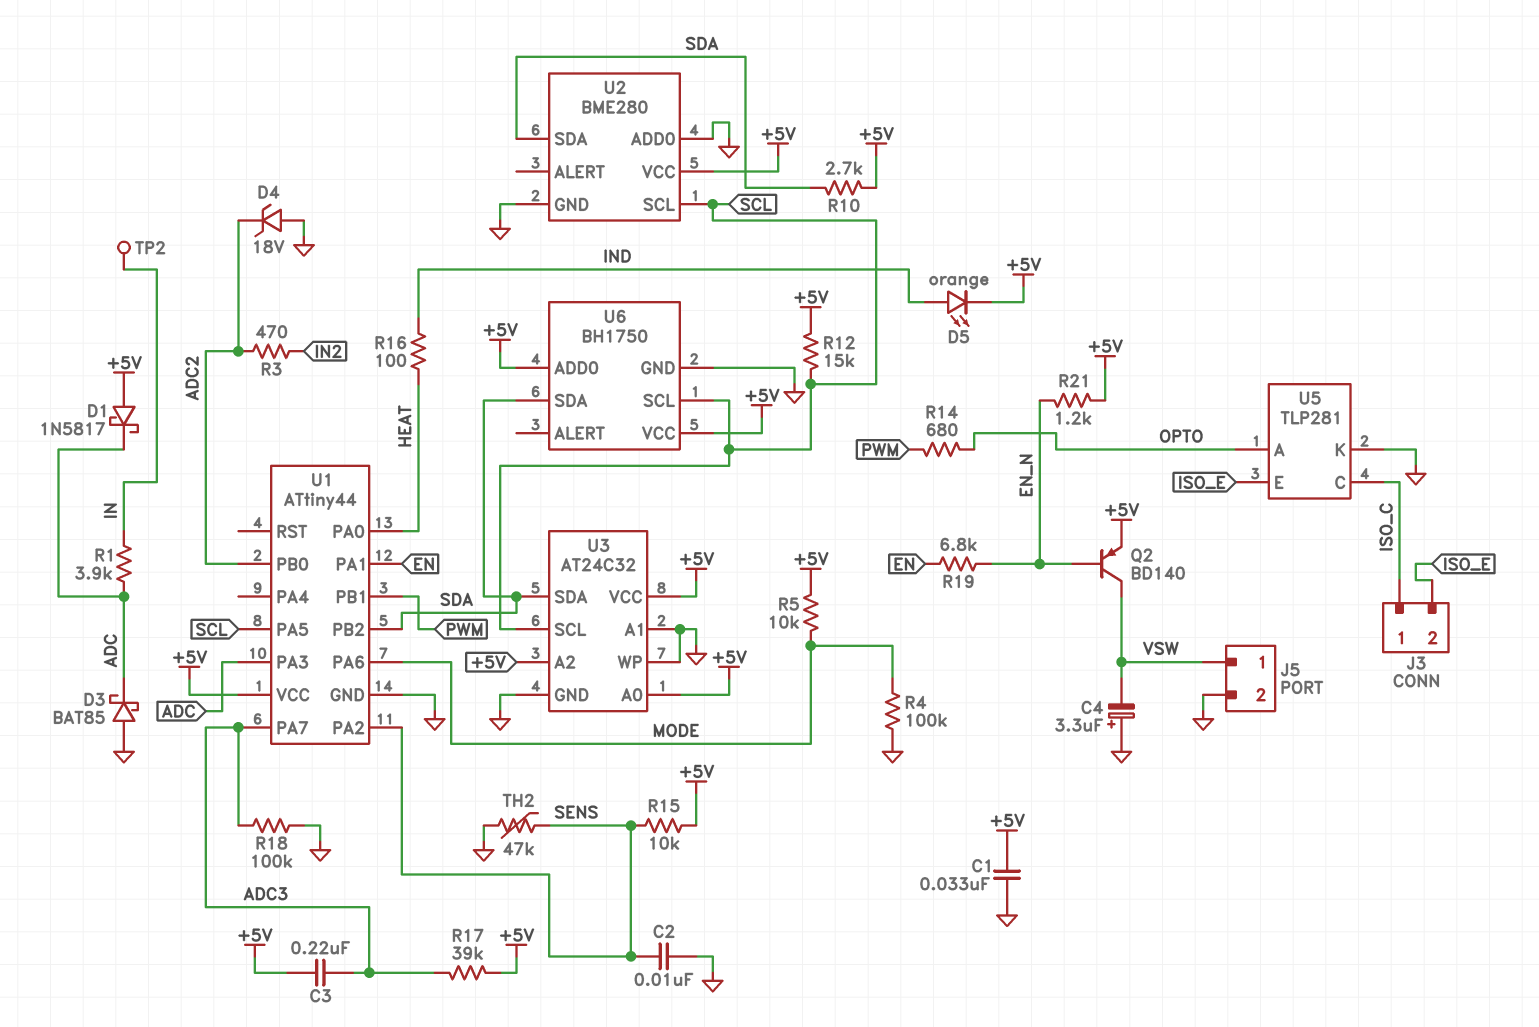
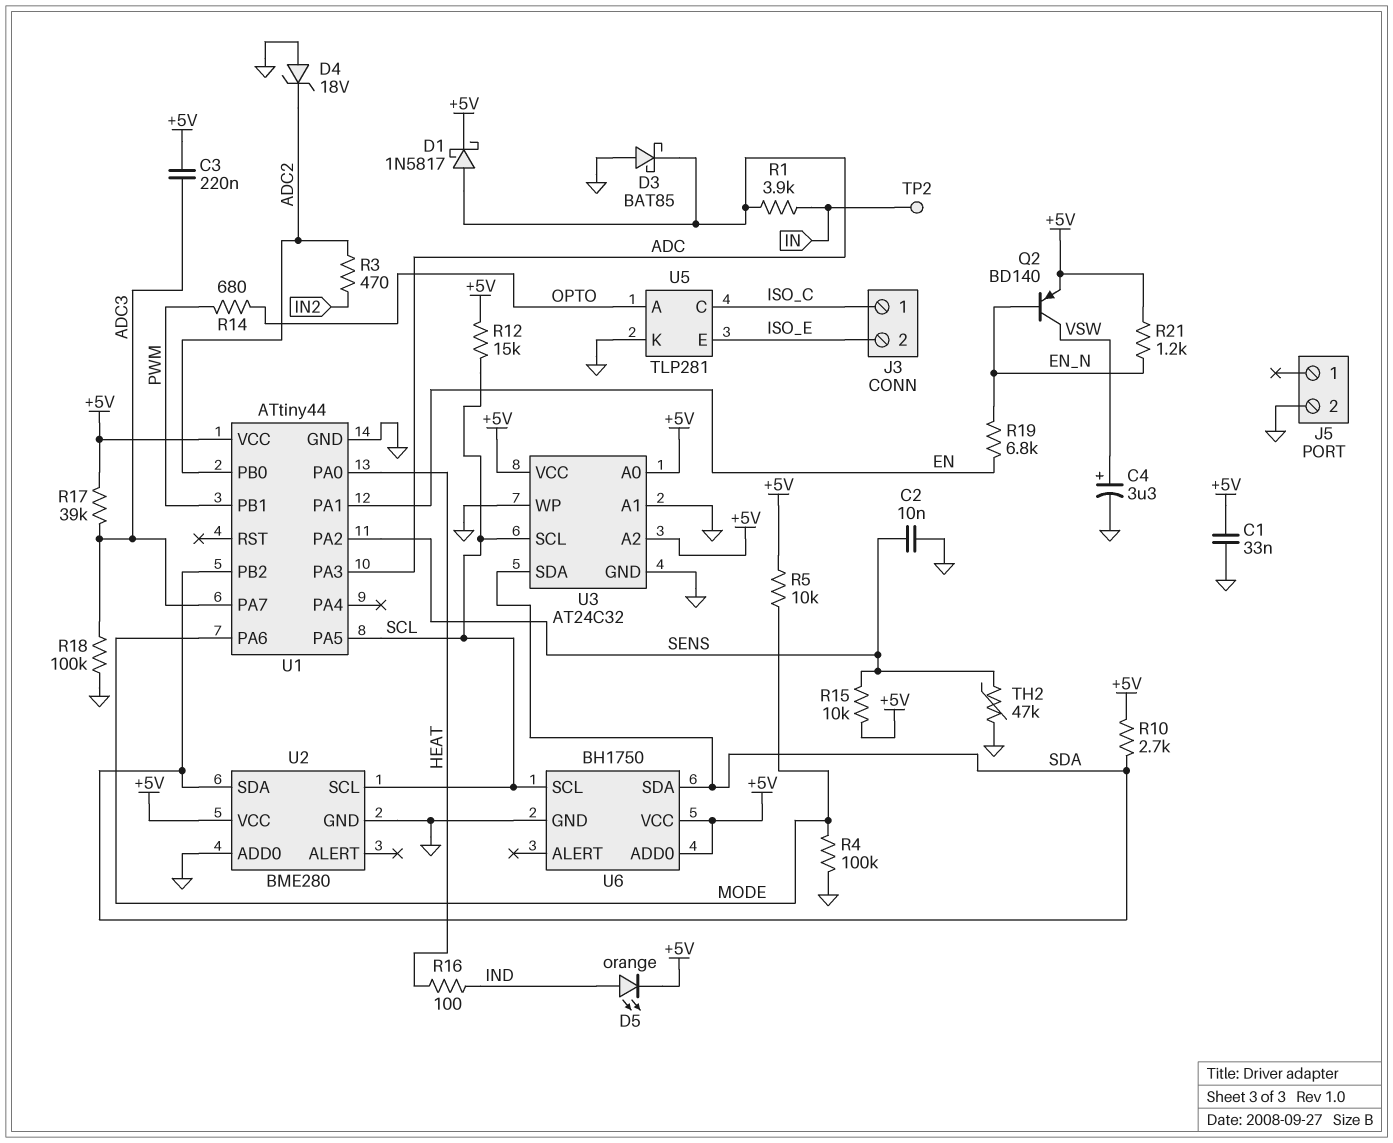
C4: 3.3uF (plus GND, minus VSW) -> 3.3uF (plus VSW, minus GND)
D1: schottky 1N5817 (A +5V, K ADC) -> schottky 1N5817 (A ADC, K +5V)
J5 pin 1: VSW -> none

